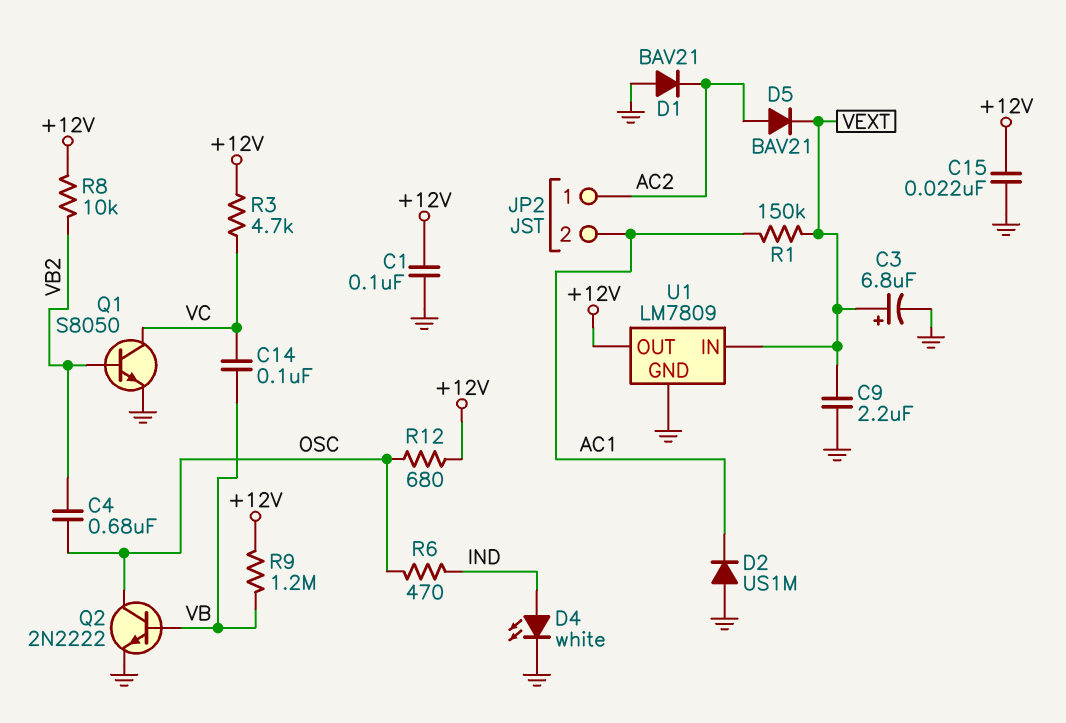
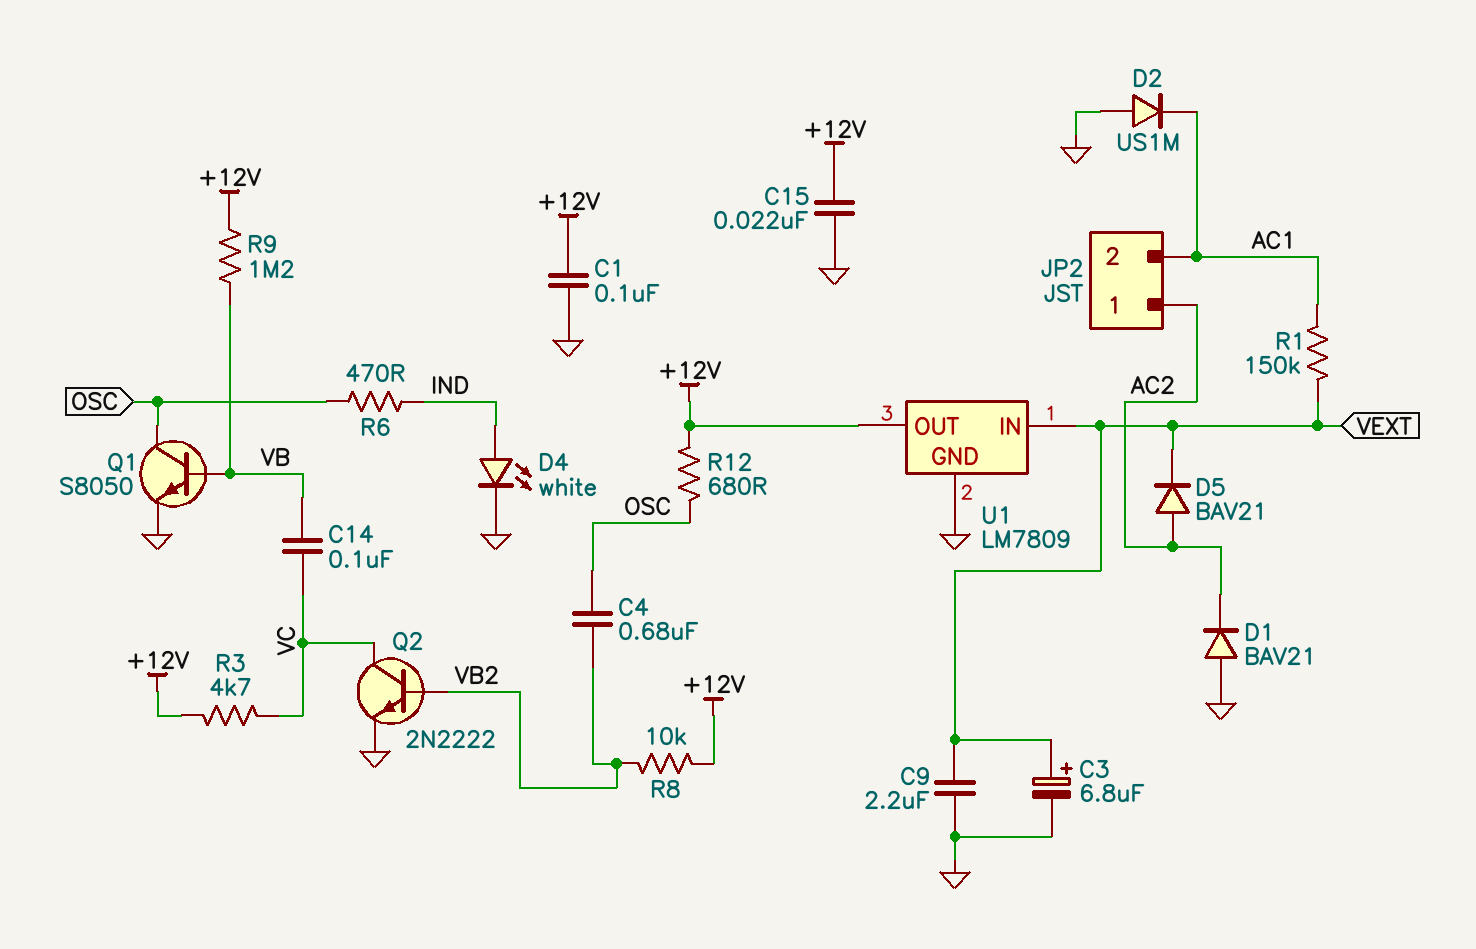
Q1: NPN S8050 (B VB2, C VC, E GND) -> NPN S8050 (B VB, C OSC, E GND)
Q2: NPN 2N2222 (B VB, C OSC, E GND) -> NPN 2N2222 (B VB2, C VC, E GND)

